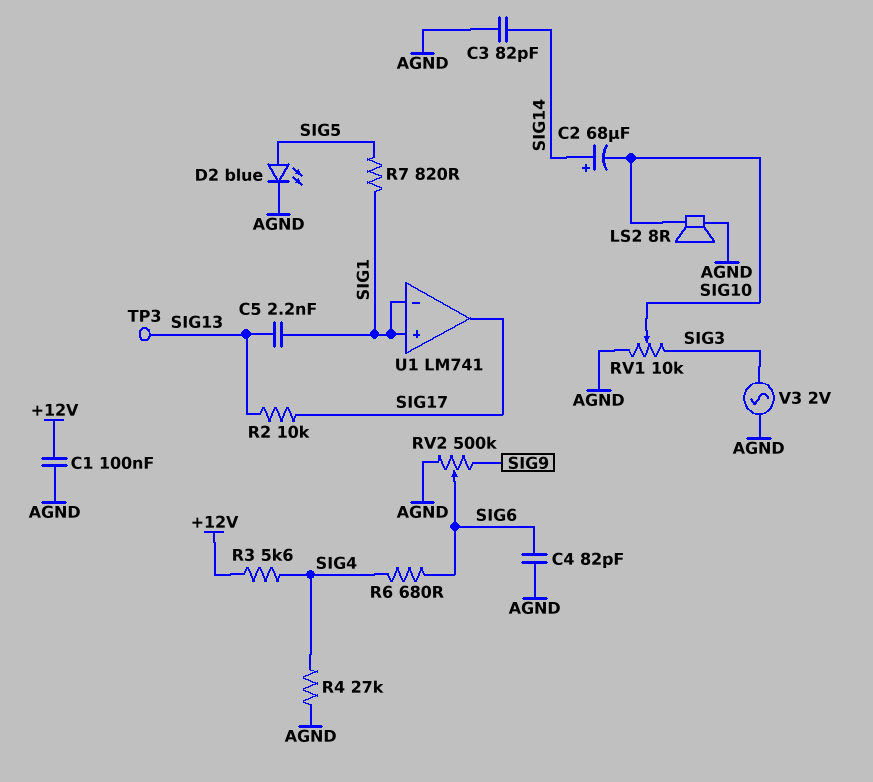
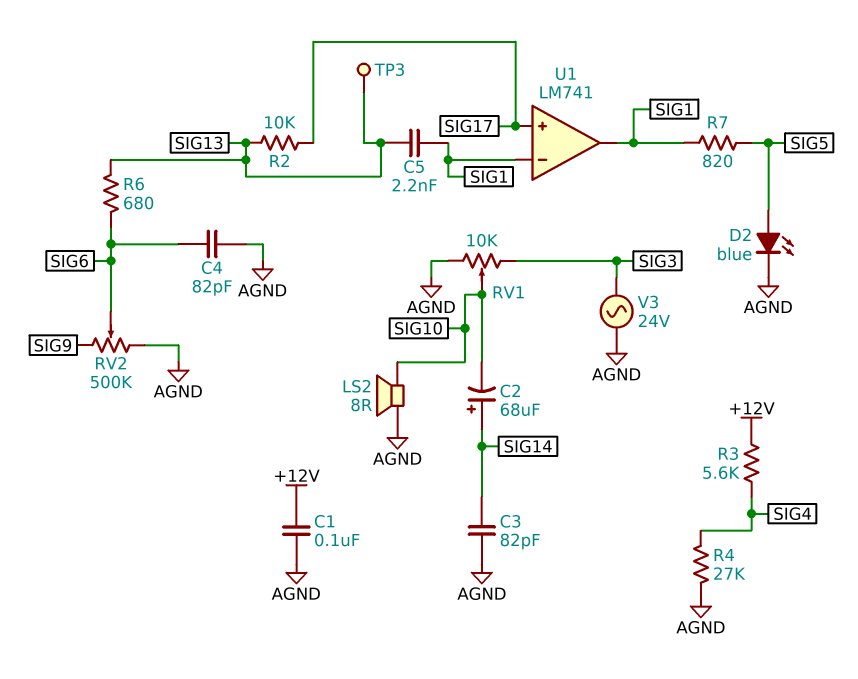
R6: 680 (SIG4, SIG6) -> 680 (SIG6, SIG13)
U1 pin in+: SIG1 -> SIG17
U1 pin out: SIG17 -> SIG1
V3: AC 2V (AGND, SIG3) -> AC 24V (AGND, SIG3)

